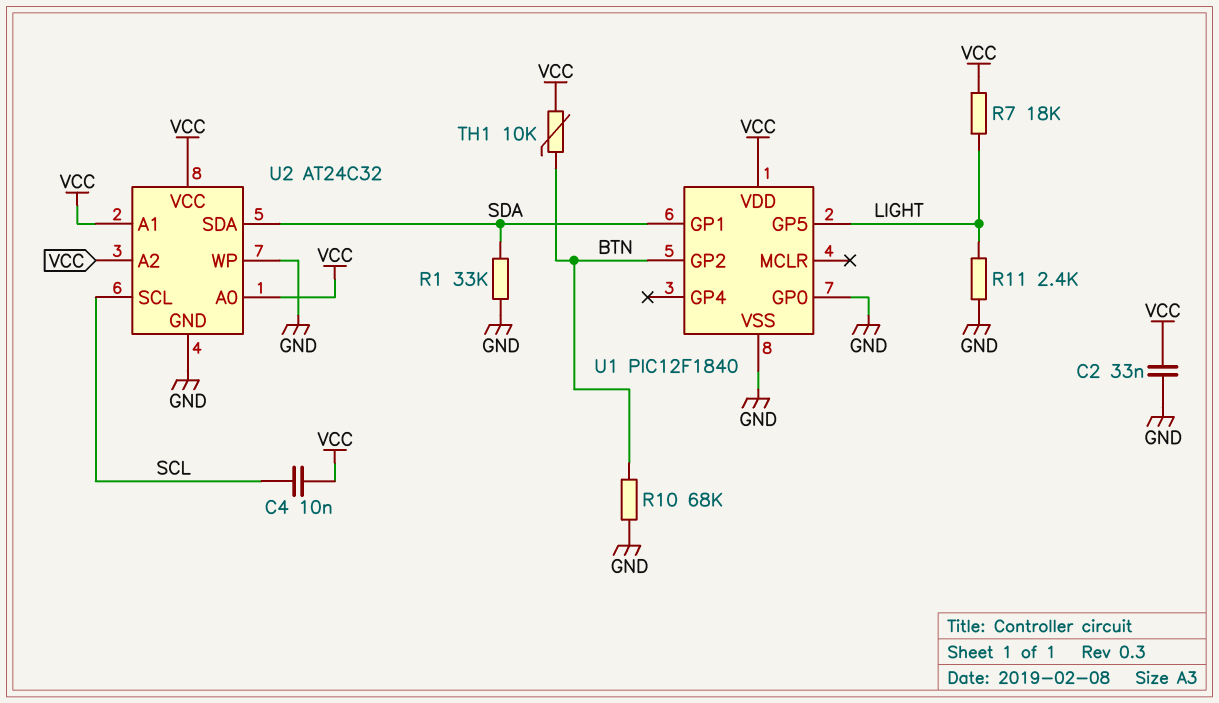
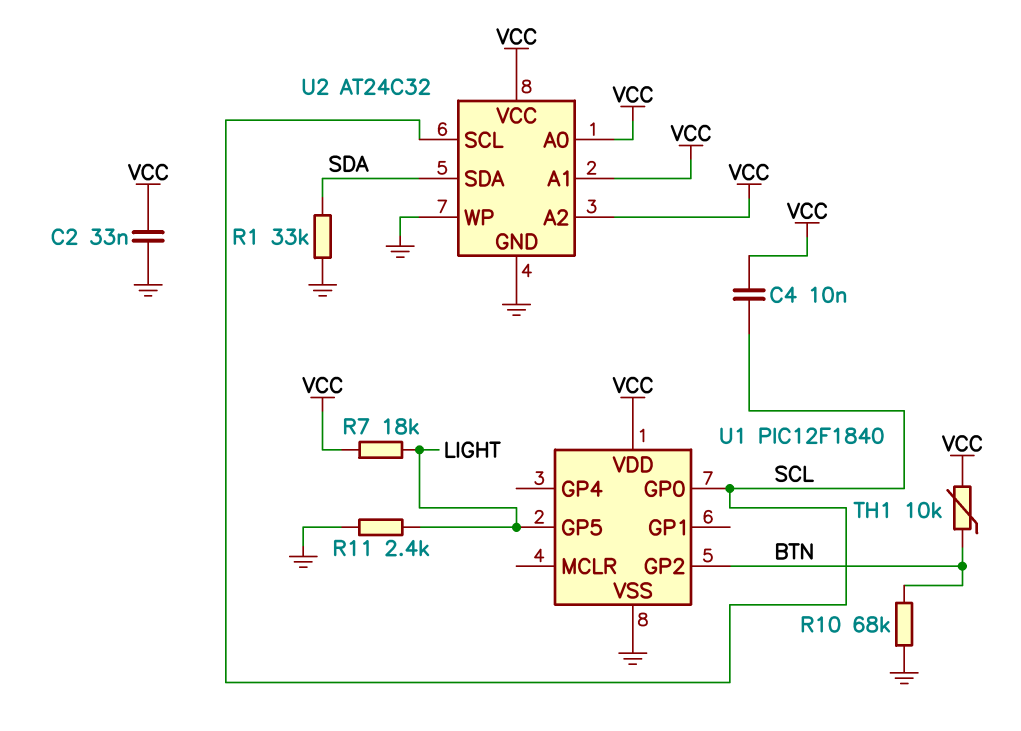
U1 pin GP0: GND -> SCL
U1 pin GP1: SDA -> none

